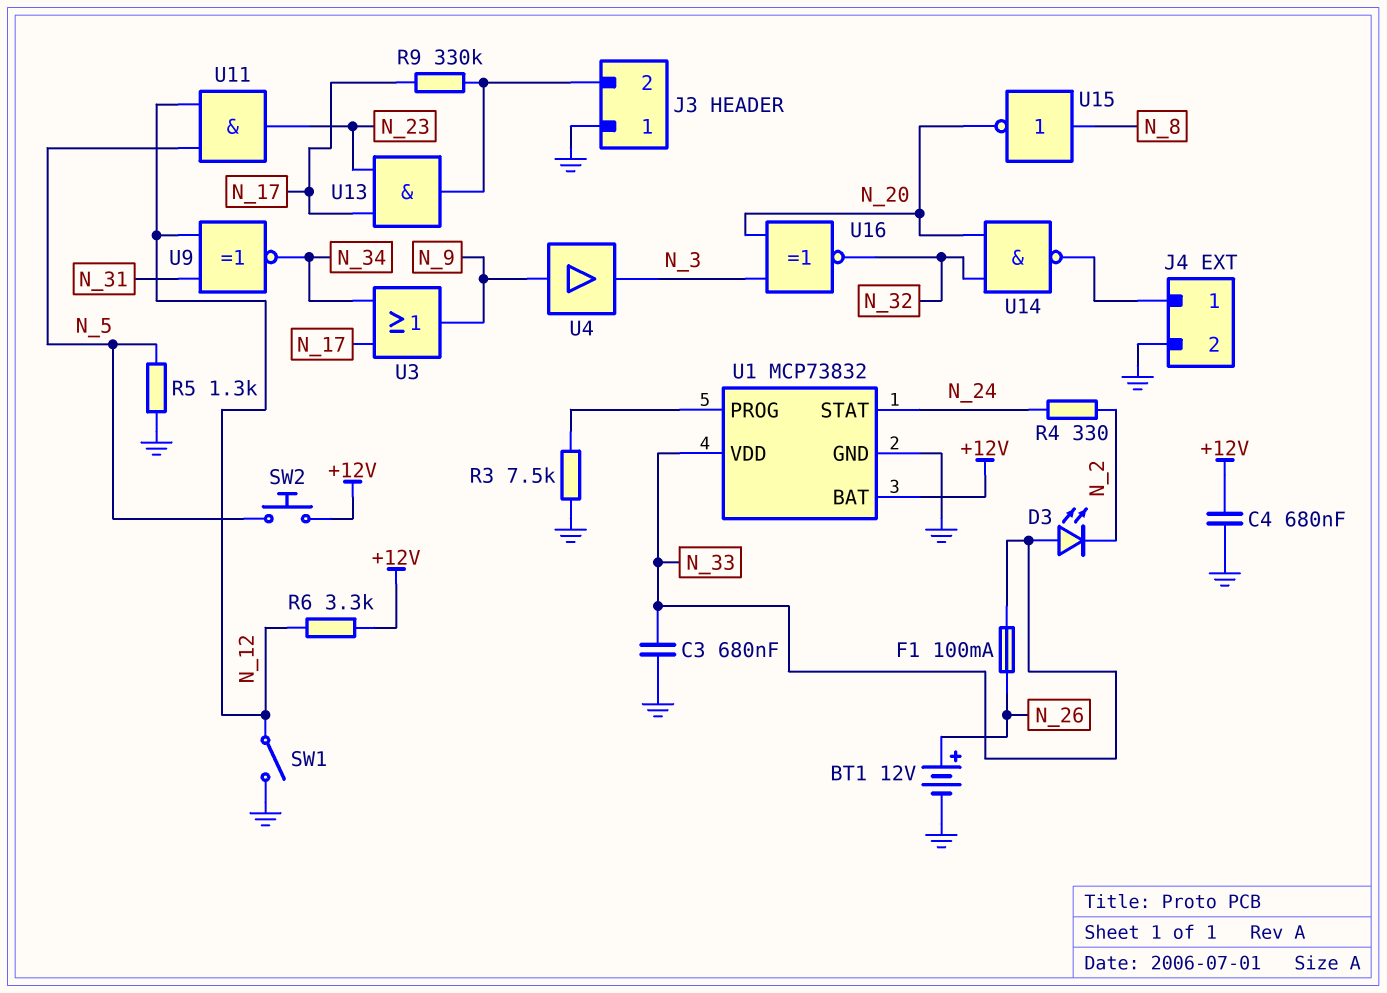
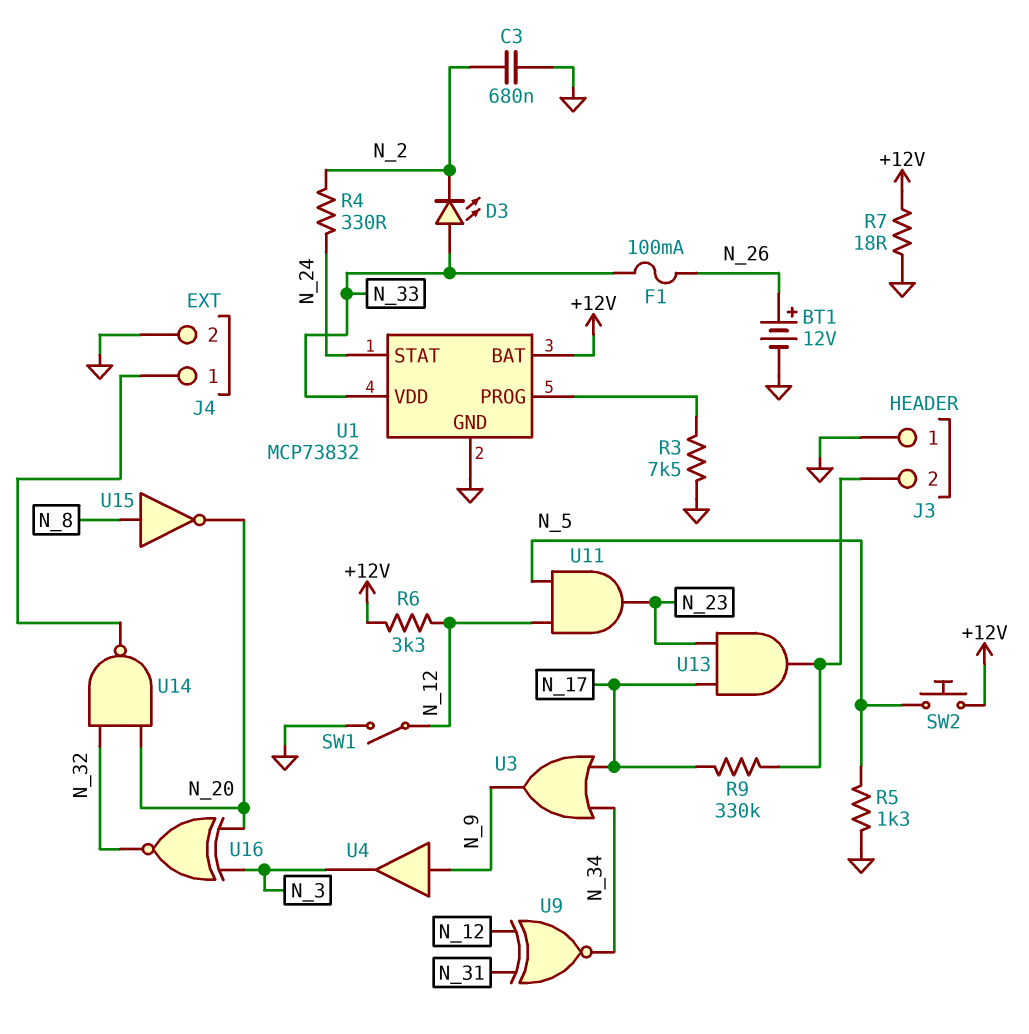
C3: 680nF (GND, N_33) -> 680nF (GND, N_2)
C4: 680nF (+12V, GND) -> none
R7: none -> 18 (+12V, GND)

